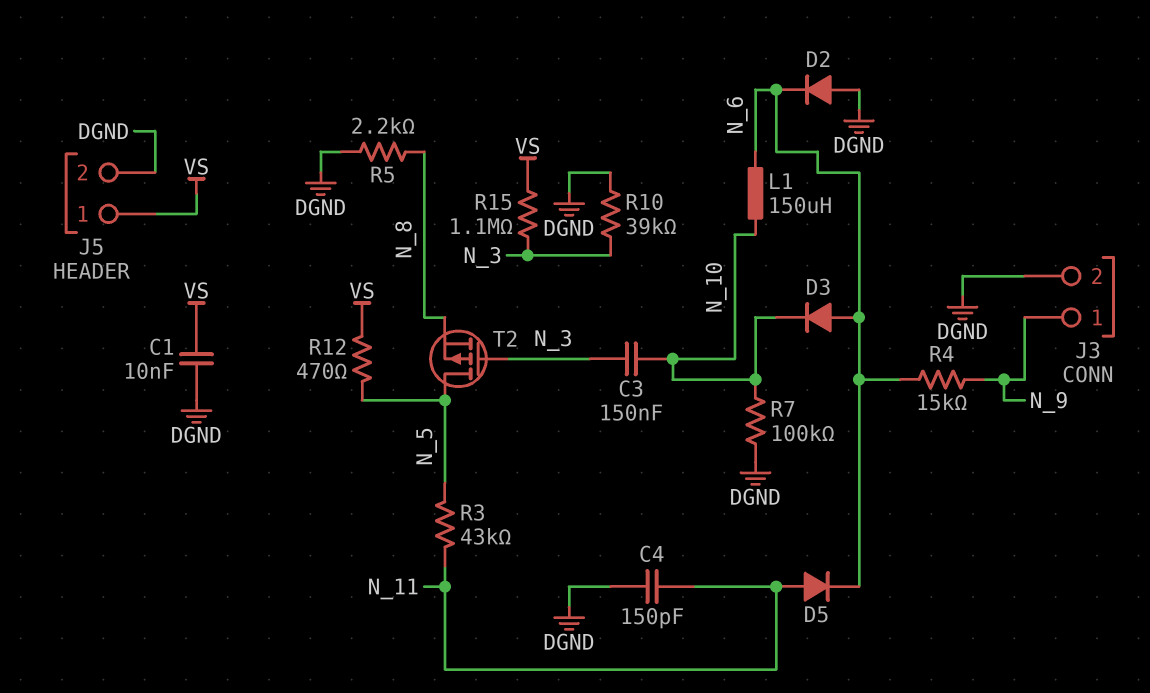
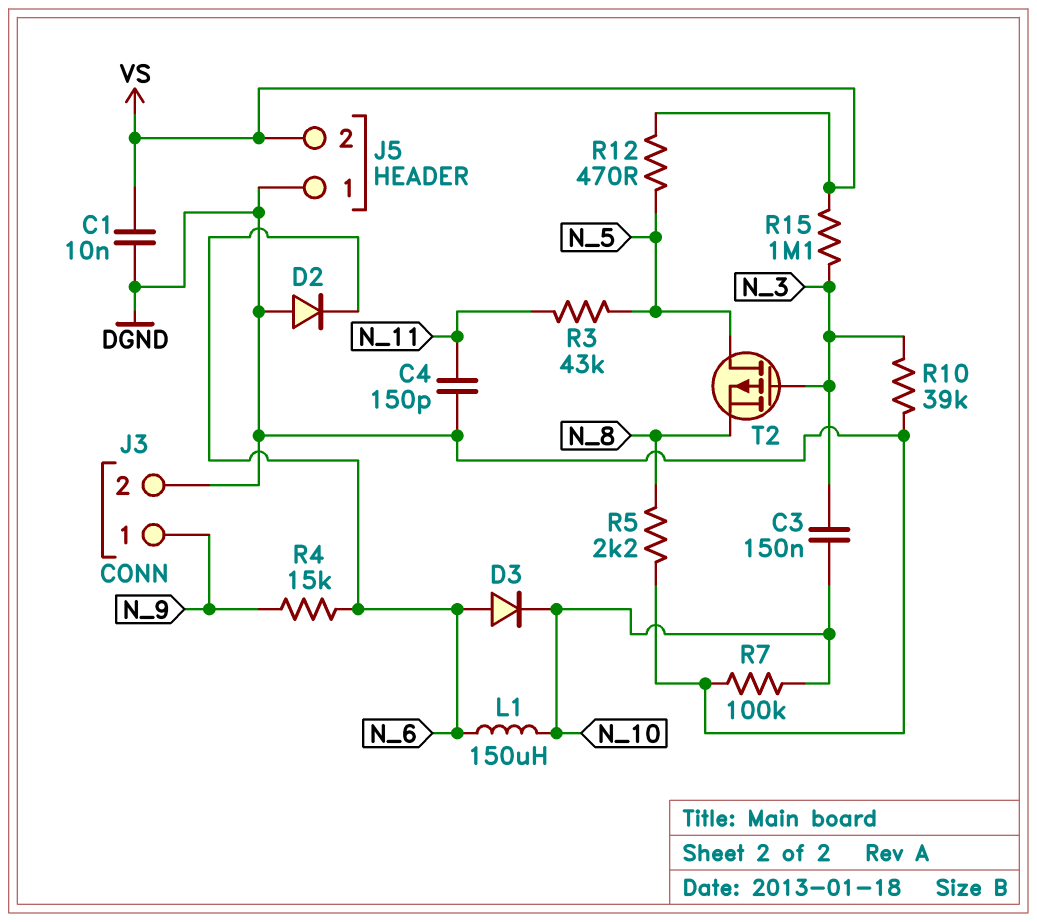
D5: diode (A N_11, K N_6) -> none
J5 pin 1: VS -> DGND
J5 pin 2: DGND -> VS

